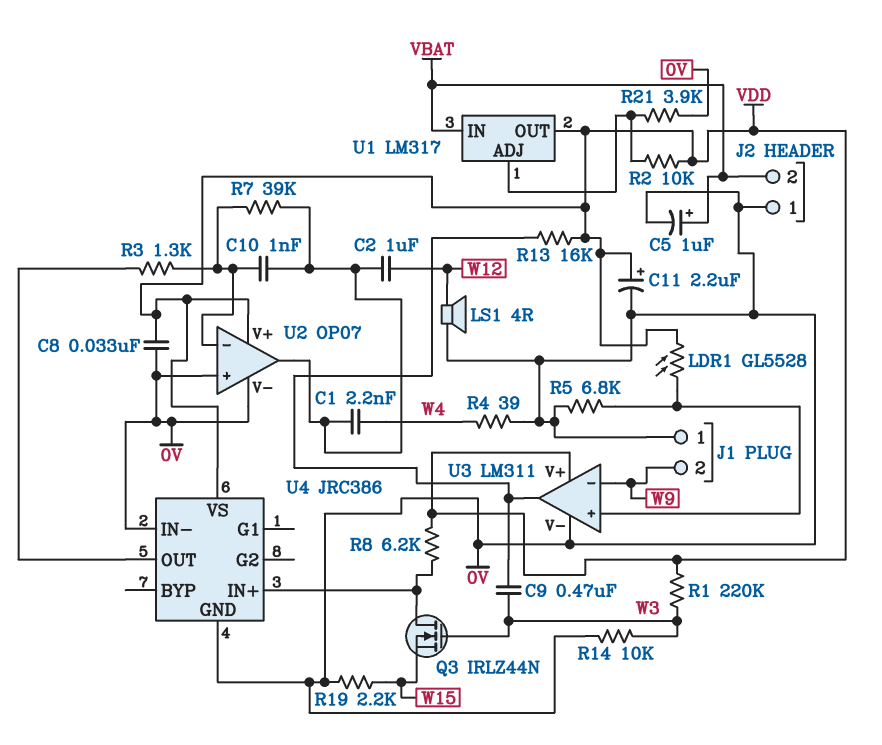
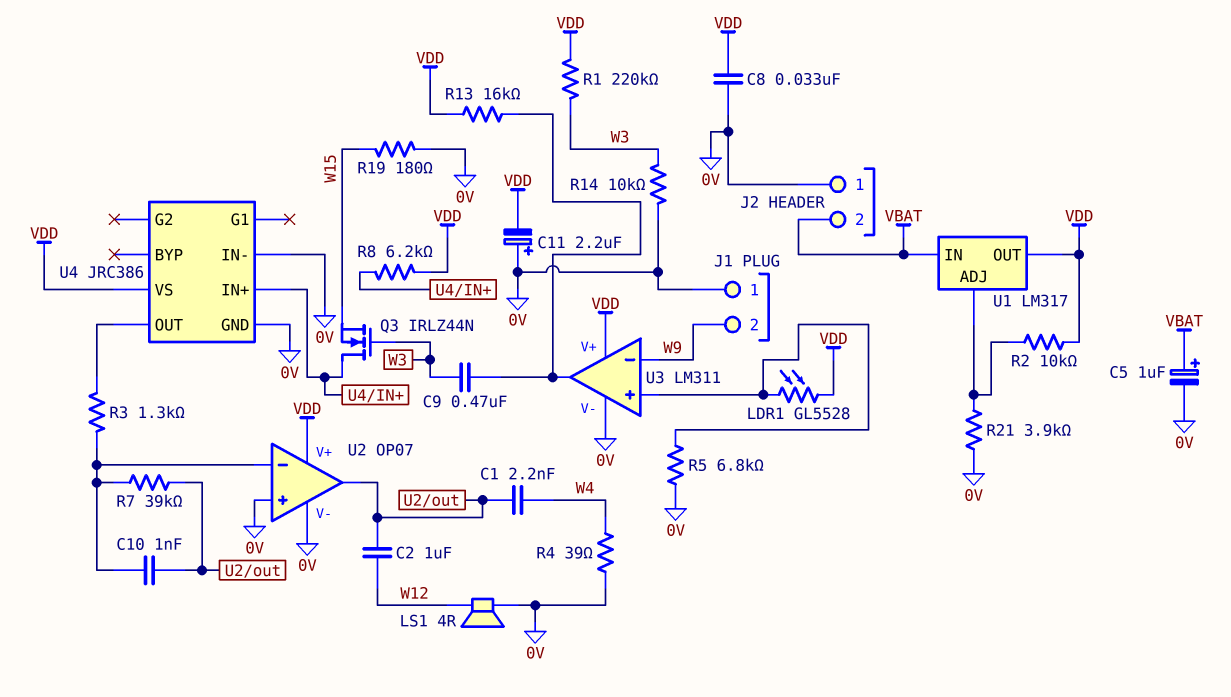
C11: 2.2uF (plus VDD, minus 0V) -> 2.2uF (plus 0V, minus VDD)
R19: 2.2k (0V, W15) -> 180 (0V, W15)

